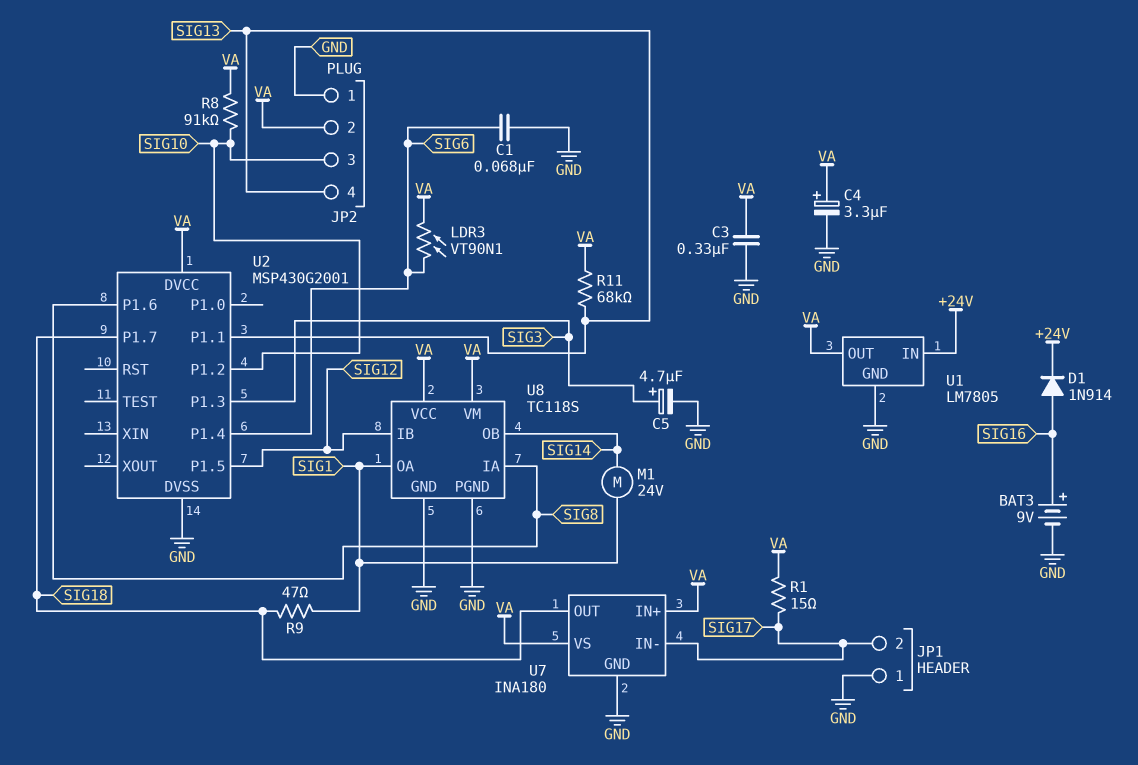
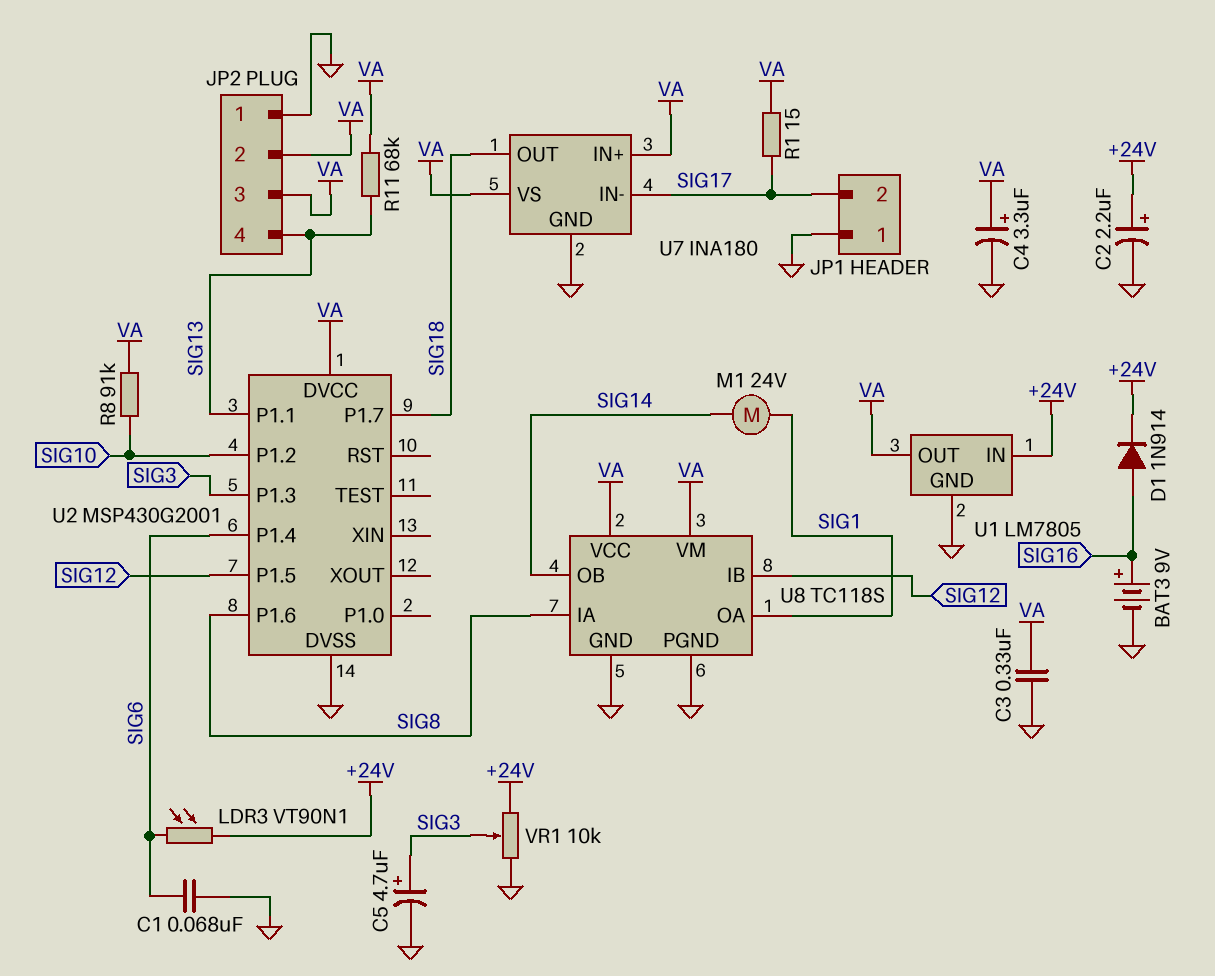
C2: none -> 2.2uF (plus +24V, minus GND)
JP2 pin 3: SIG10 -> VA
LDR3: VT90N1 (SIG6, VA) -> VT90N1 (+24V, SIG6)
R9: 47 (SIG1, SIG18) -> none
VR1: none -> 10k (+24V, GND, wiper SIG3)

